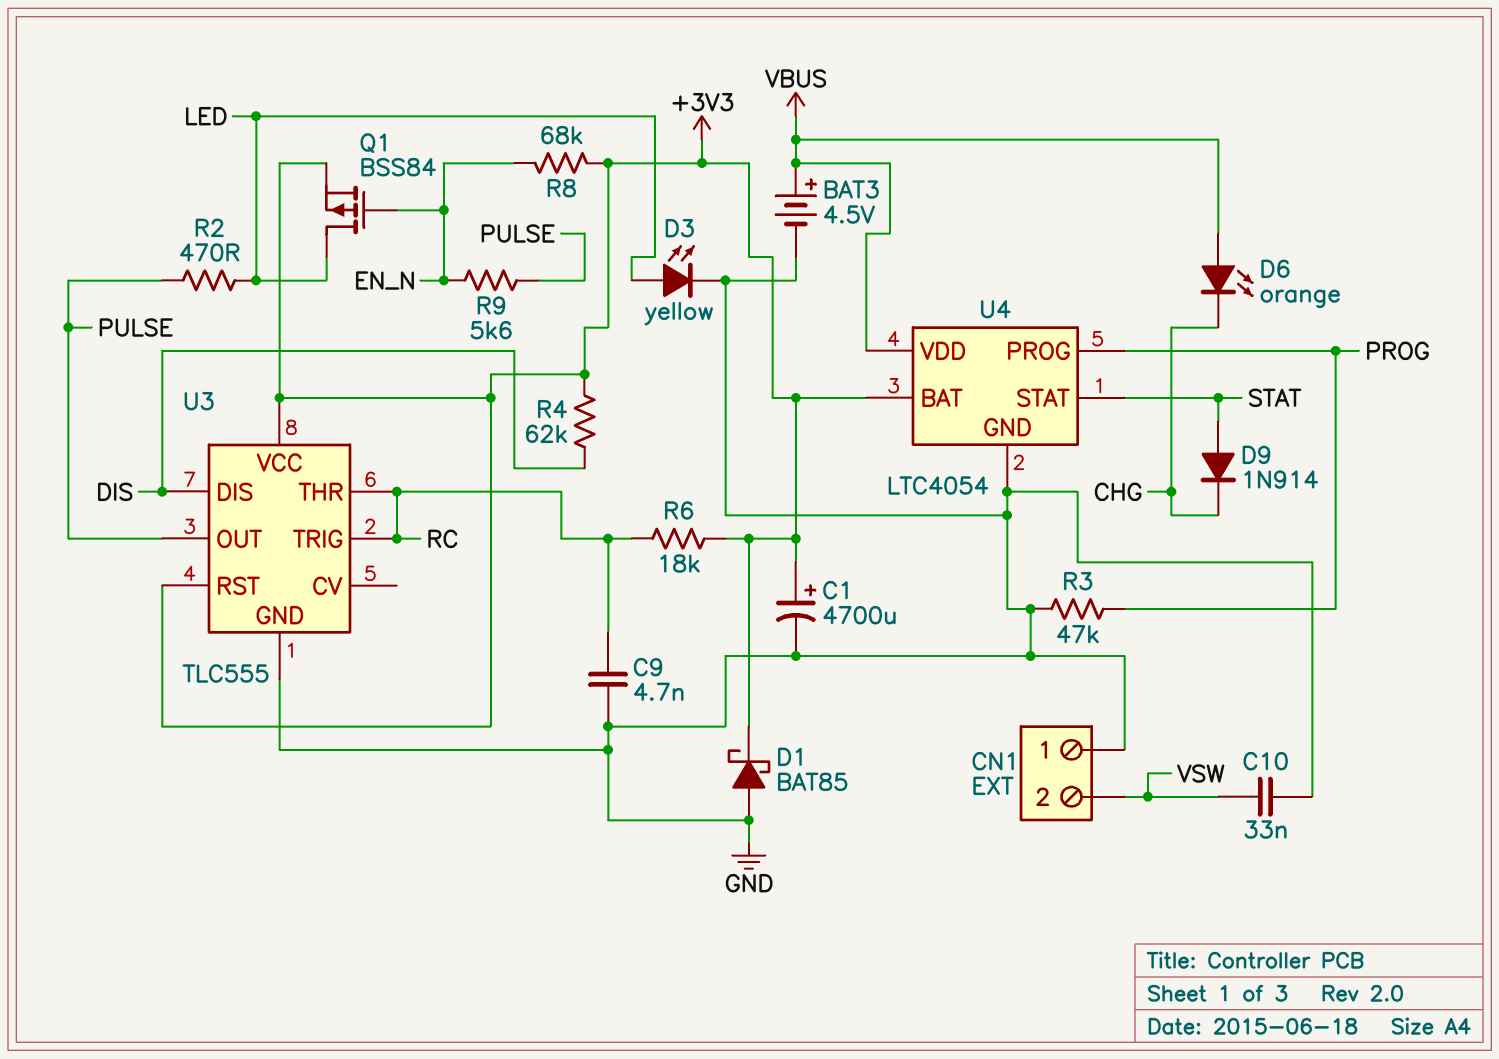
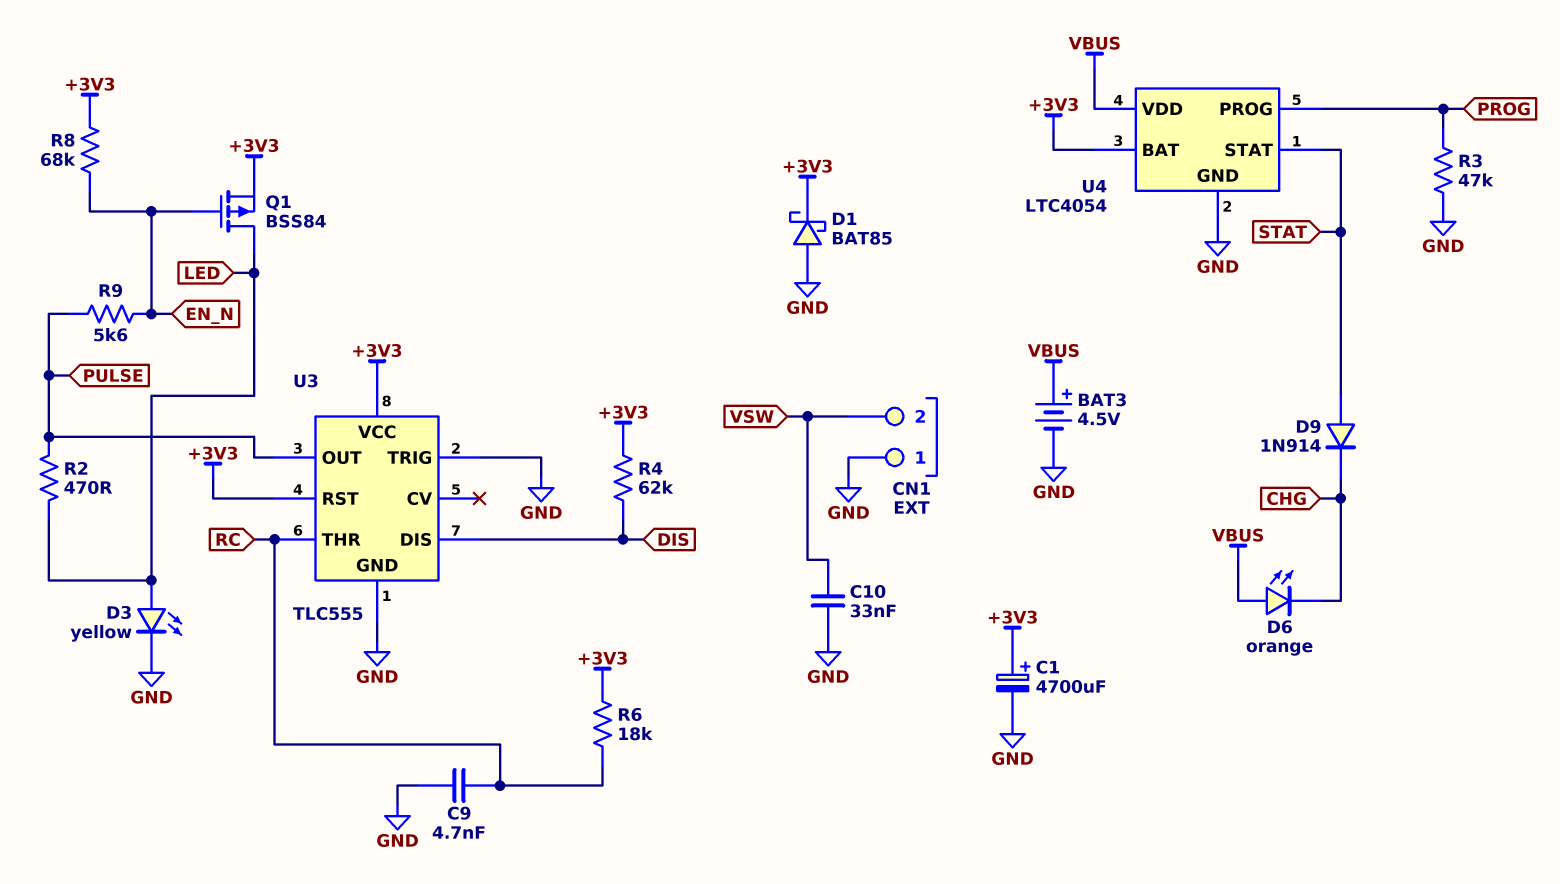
U3 pin TRIG: RC -> GND

